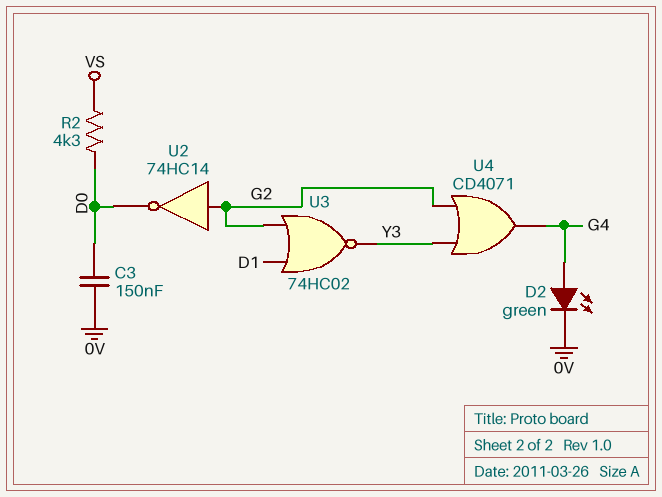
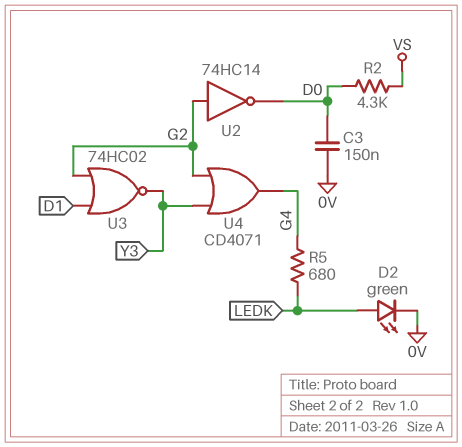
D2: LED green (A G4, K 0V) -> LED green (A LEDK, K 0V)
R5: none -> 680 (G4, LEDK)

